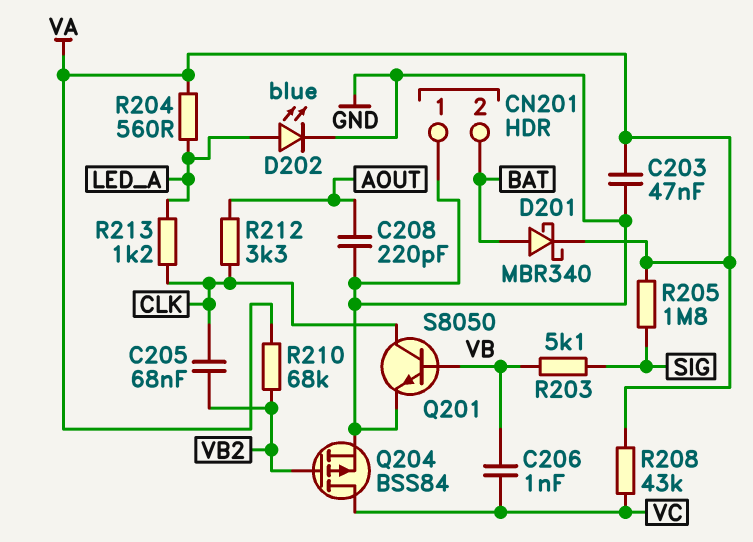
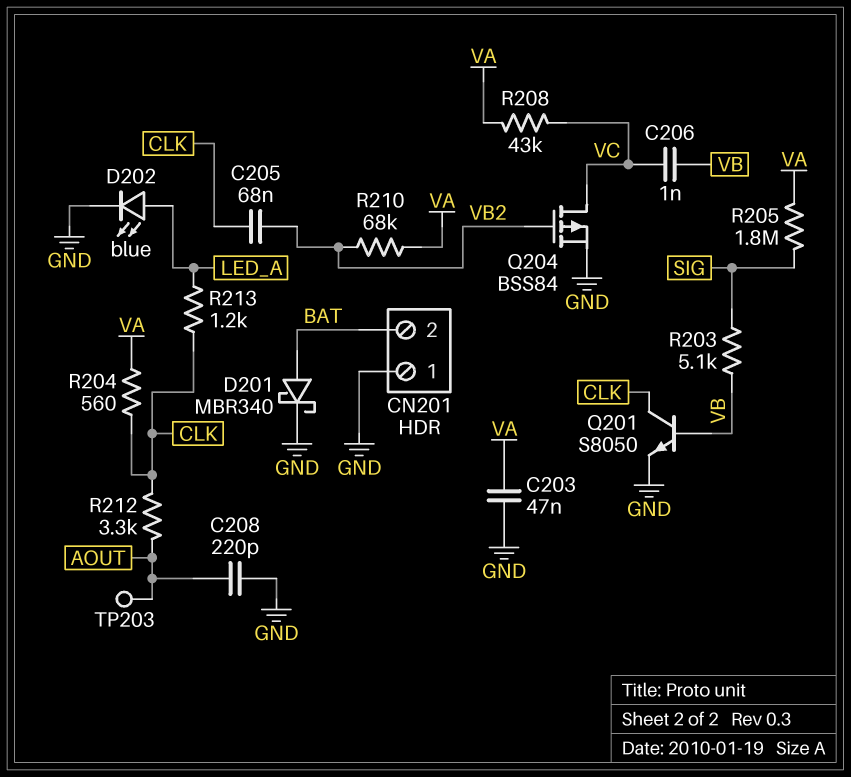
D201: schottky MBR340 (A BAT, K VA) -> schottky MBR340 (A BAT, K GND)
R204: 560 (LED_A, VA) -> 560 (CLK, VA)
TP203: none -> test point (AOUT)

